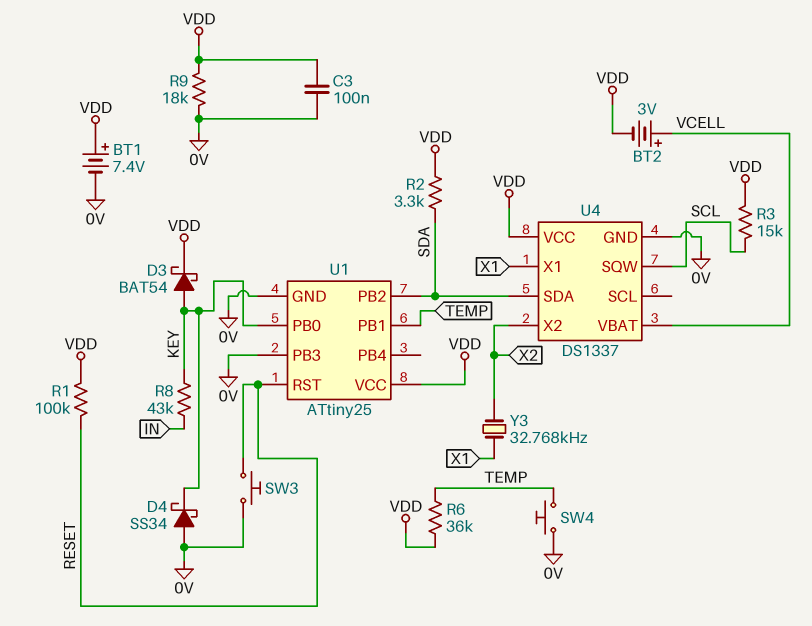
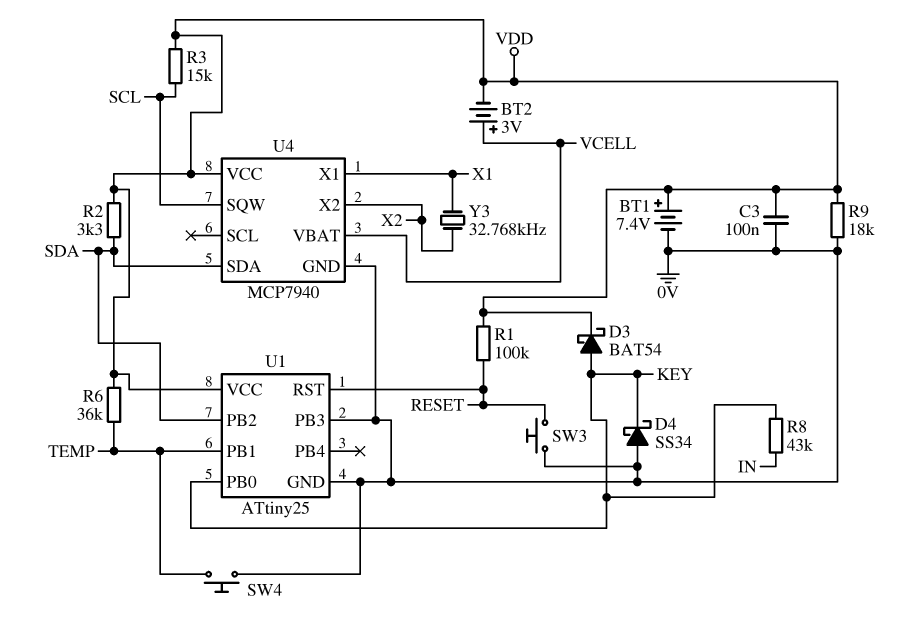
U4: DS1337 -> MCP7940

